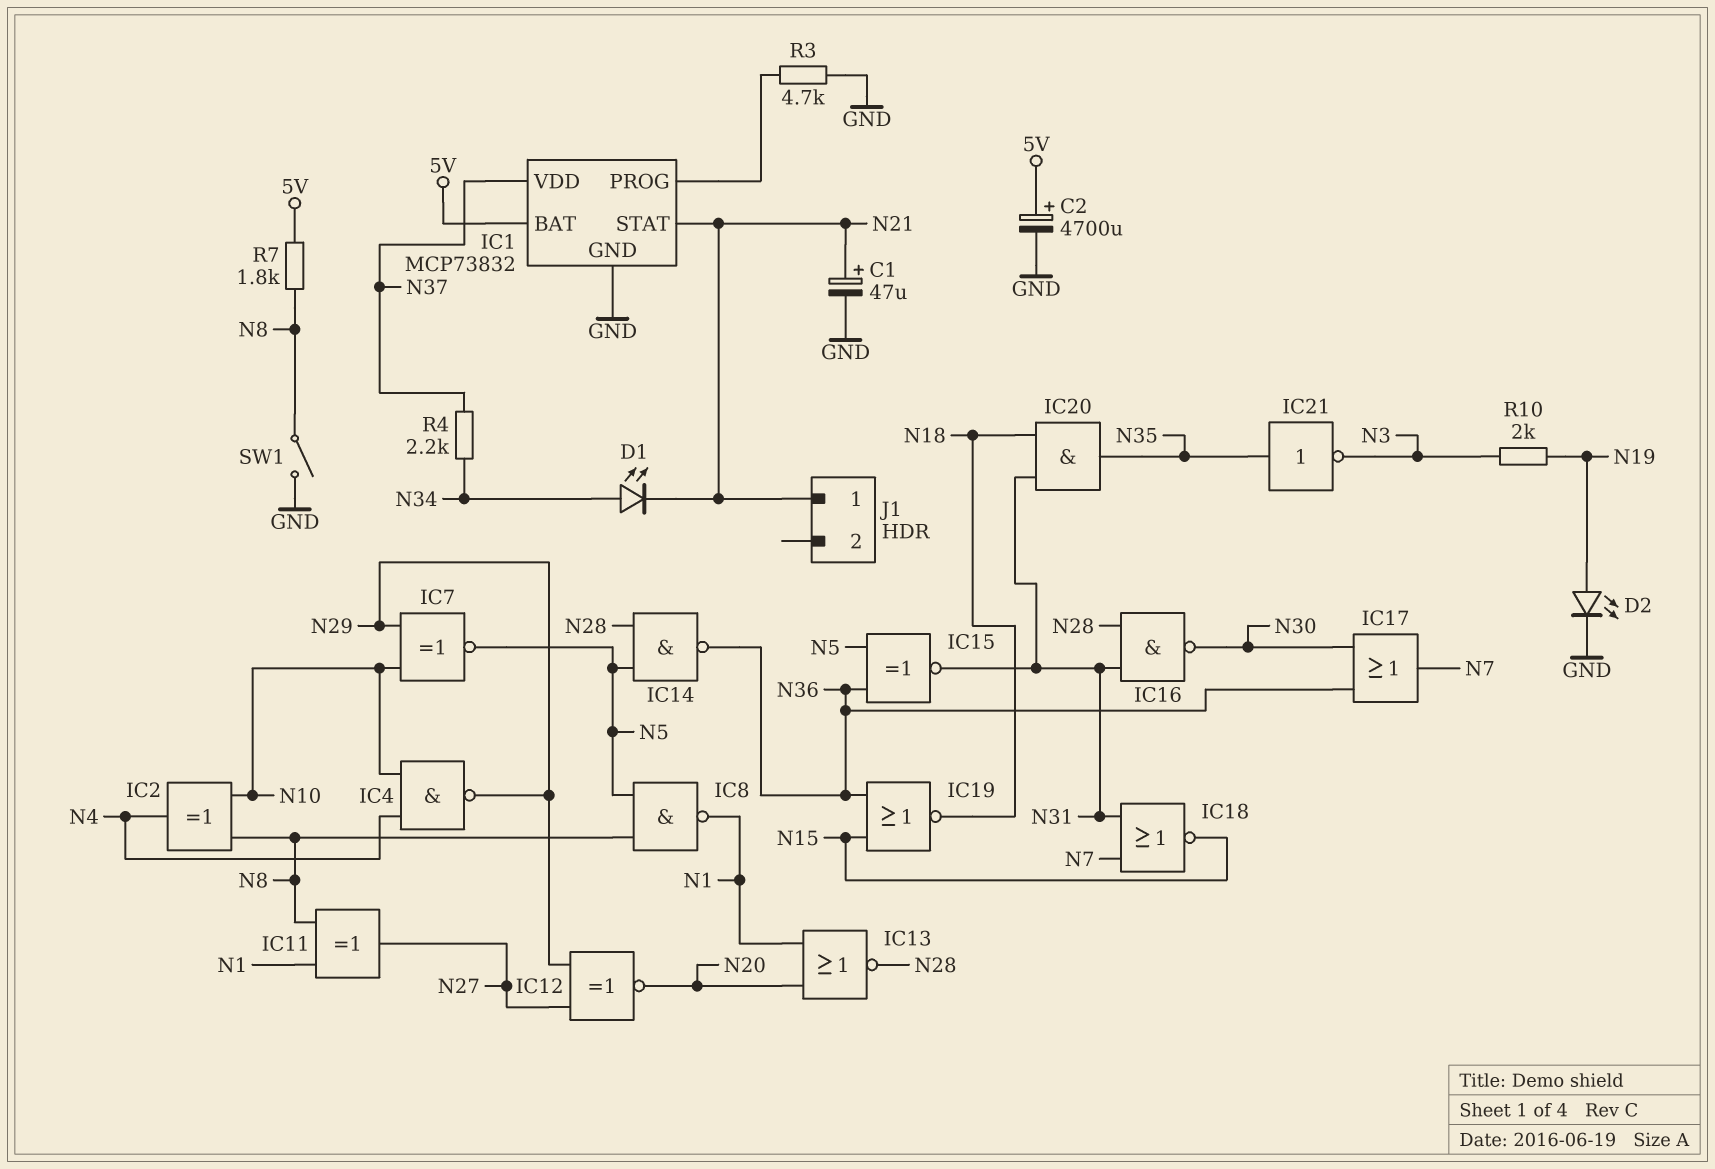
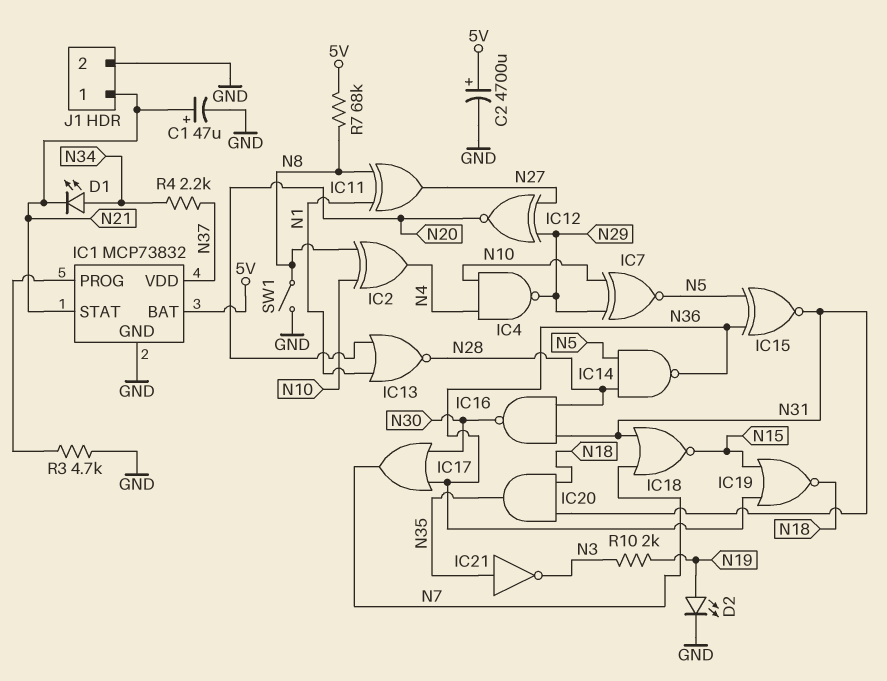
IC8: NAND (in N5, in N8, out N1) -> none
J1 pin 2: none -> GND
R7: 1.8k (5V, N8) -> 68k (5V, N8)

